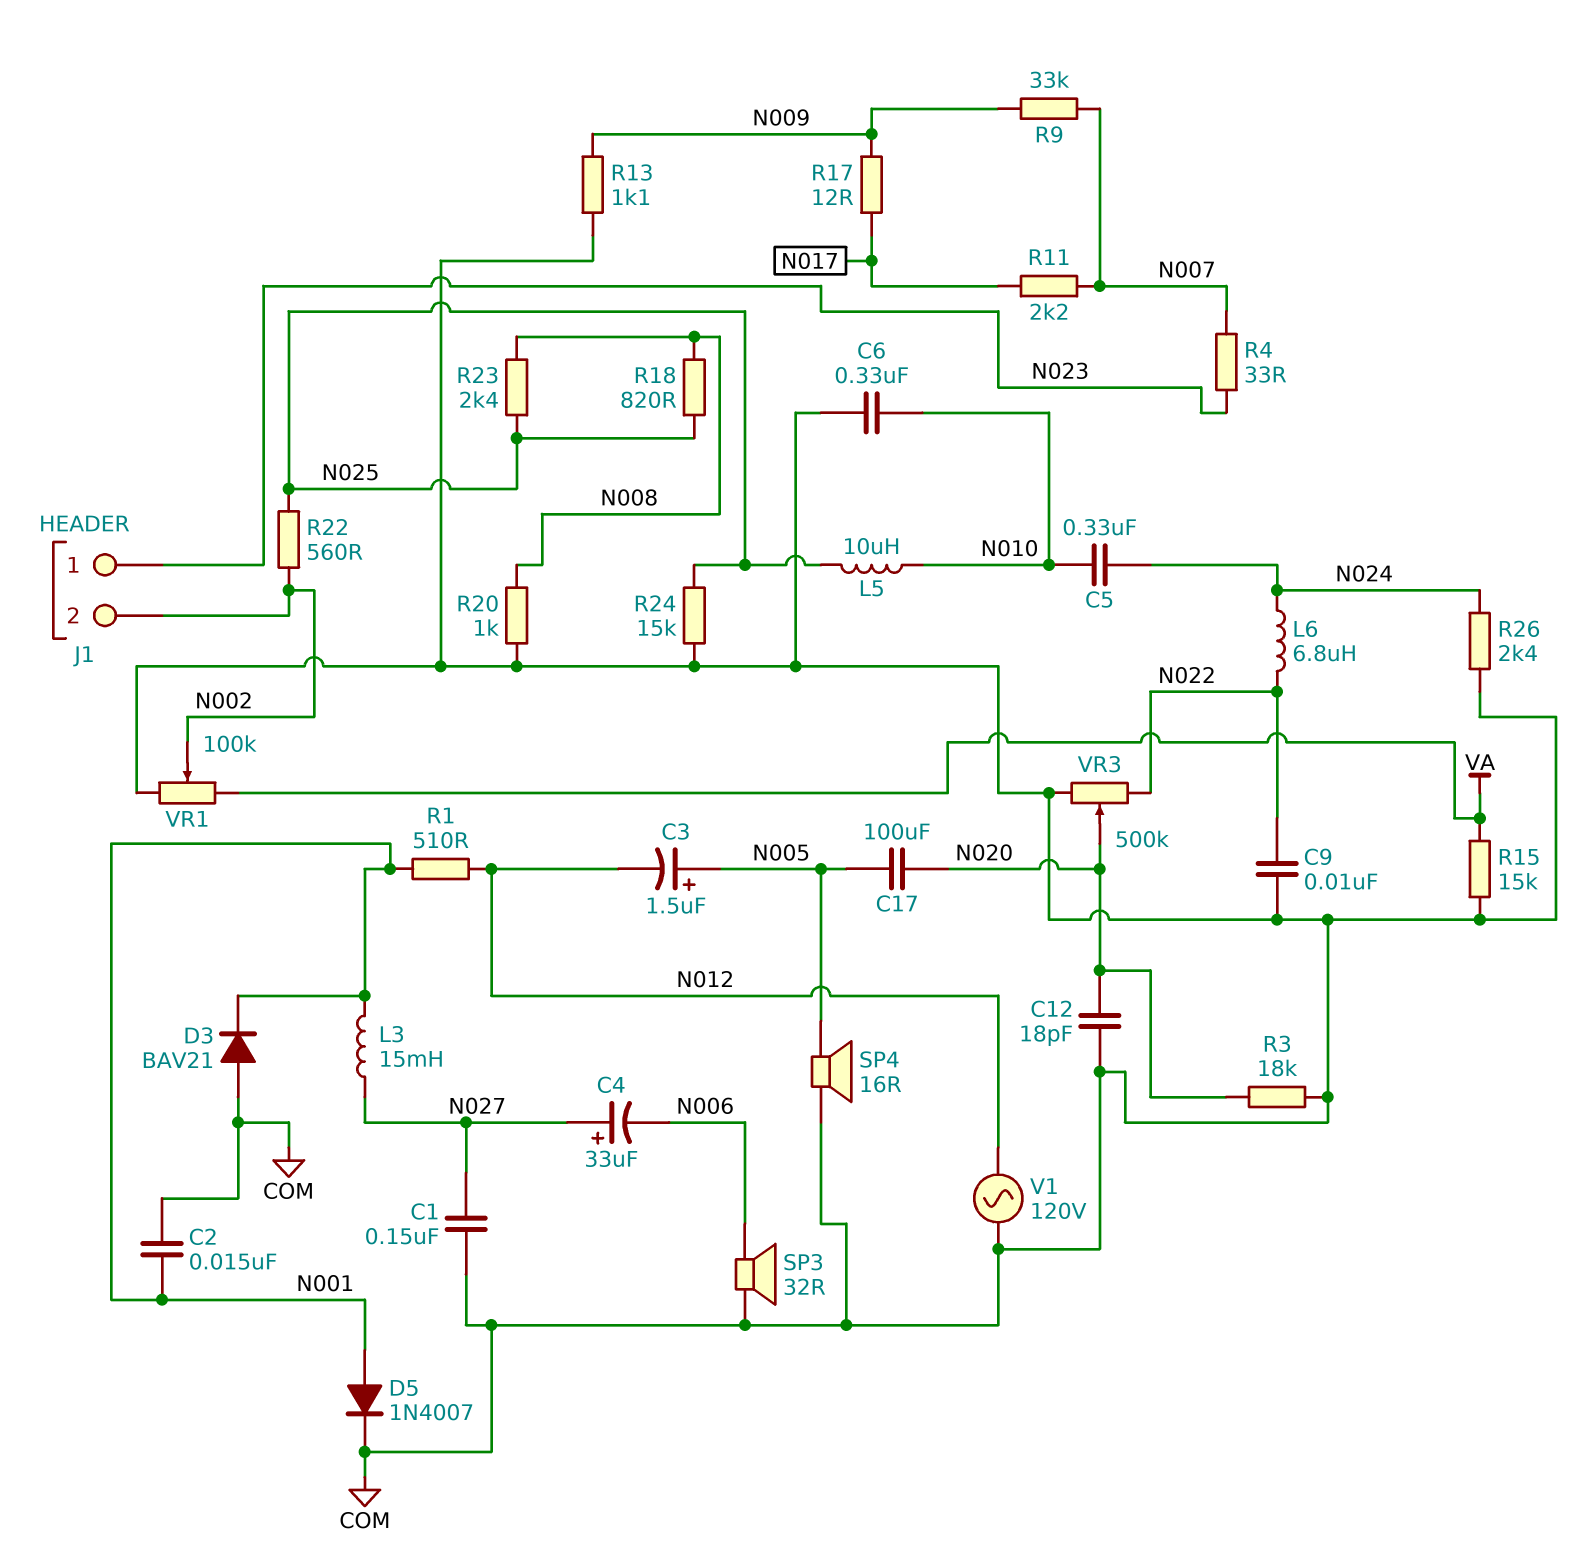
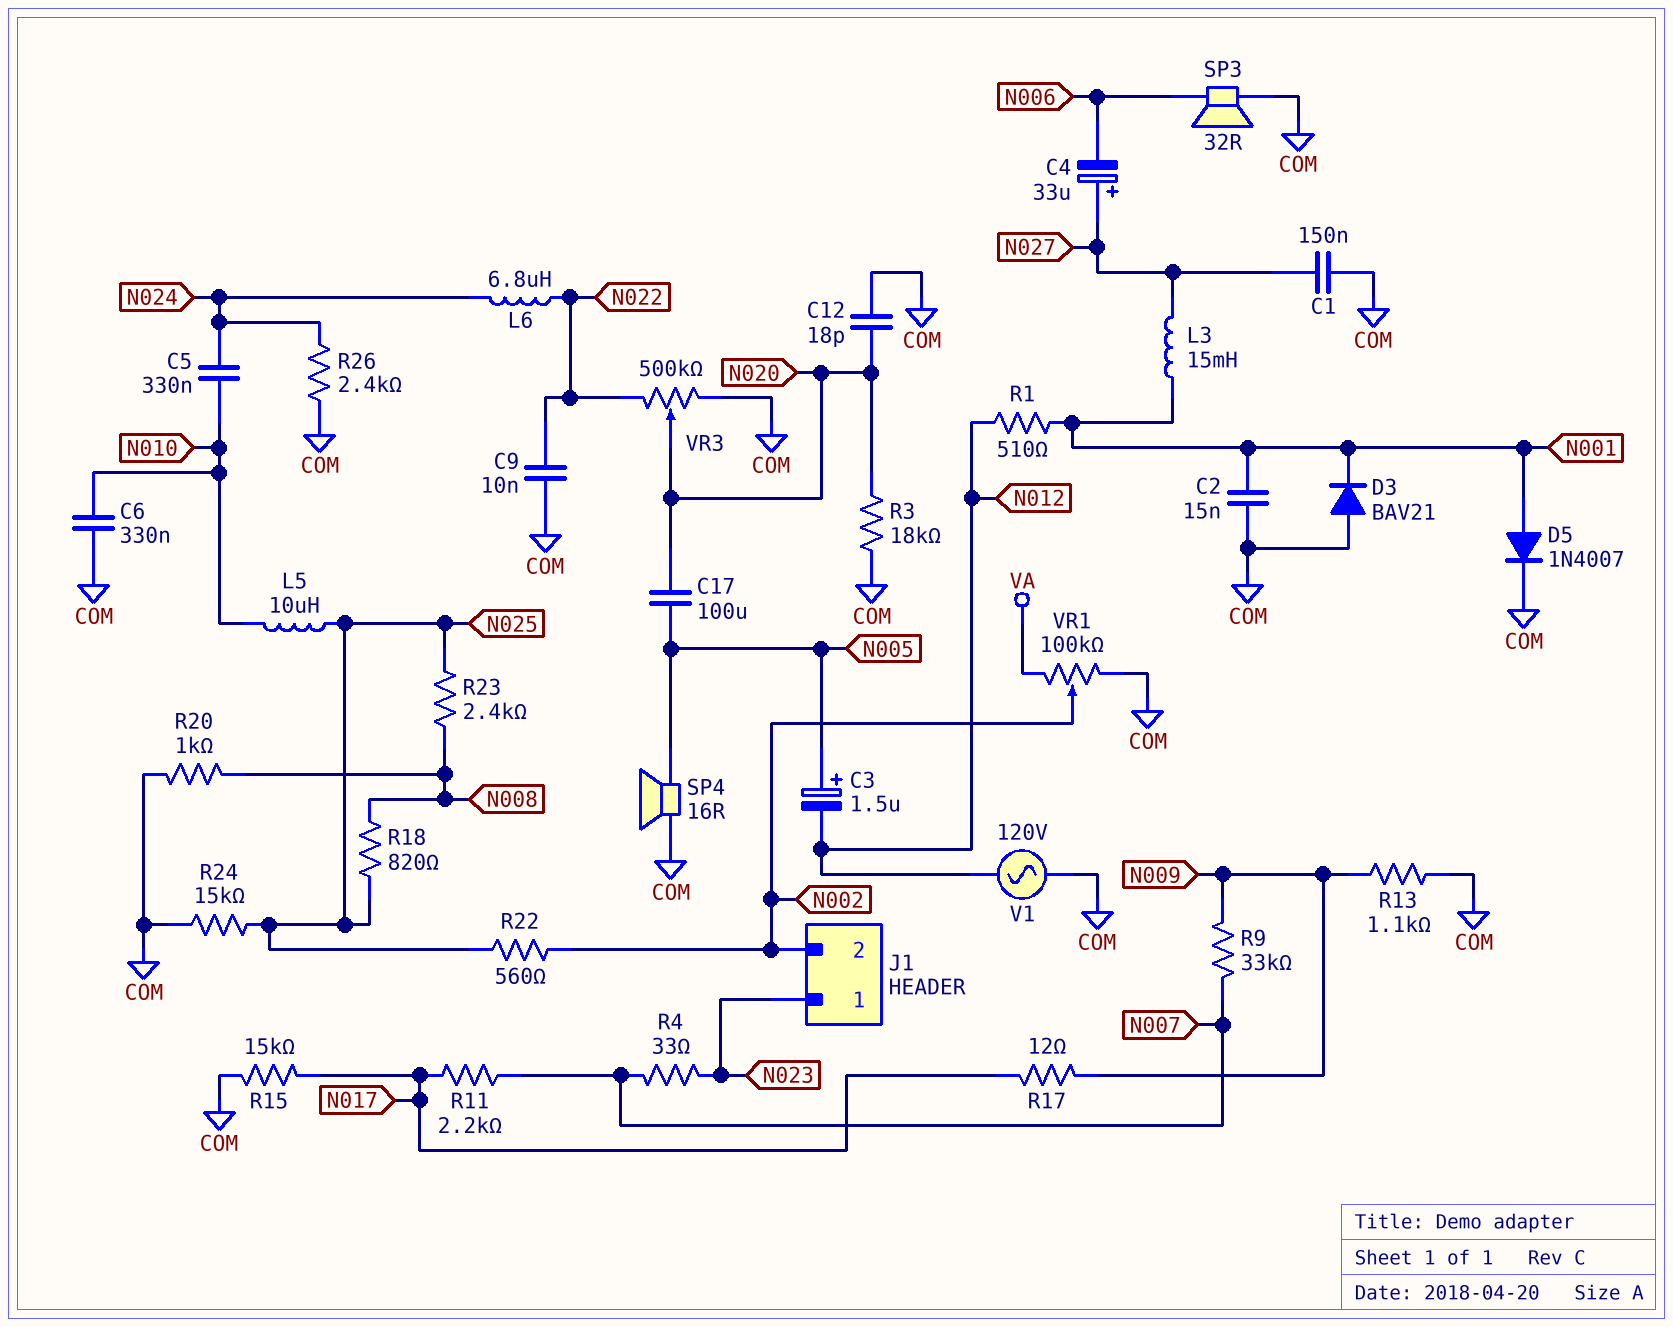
R15: 15k (COM, VA) -> 15k (COM, N017)

